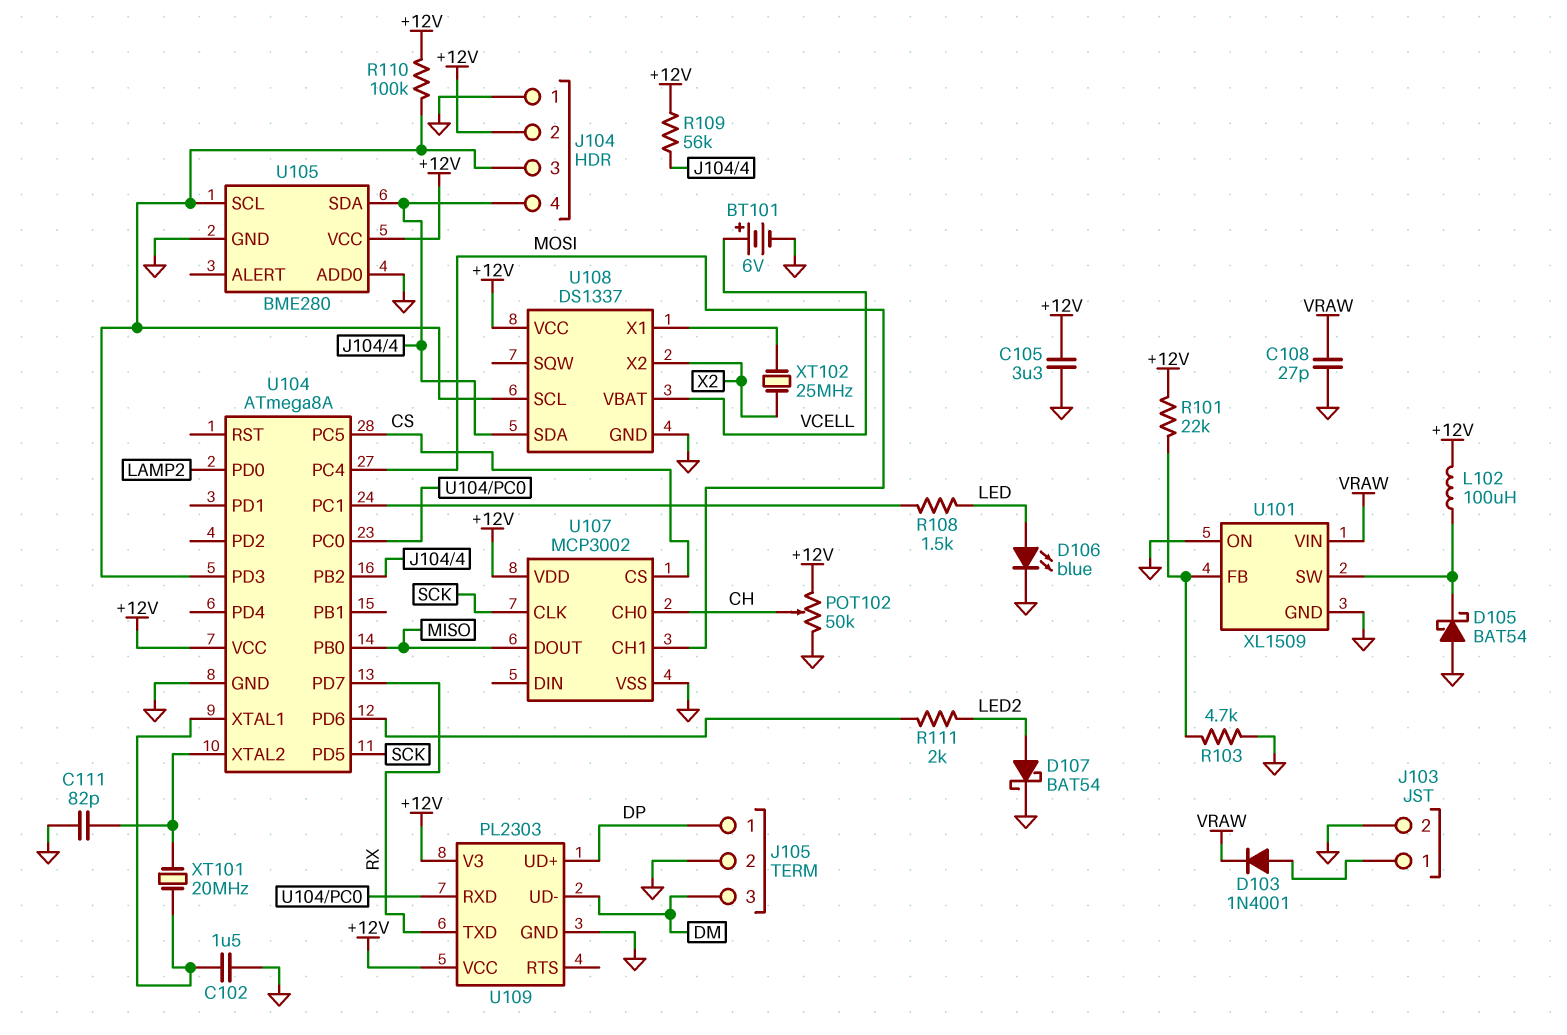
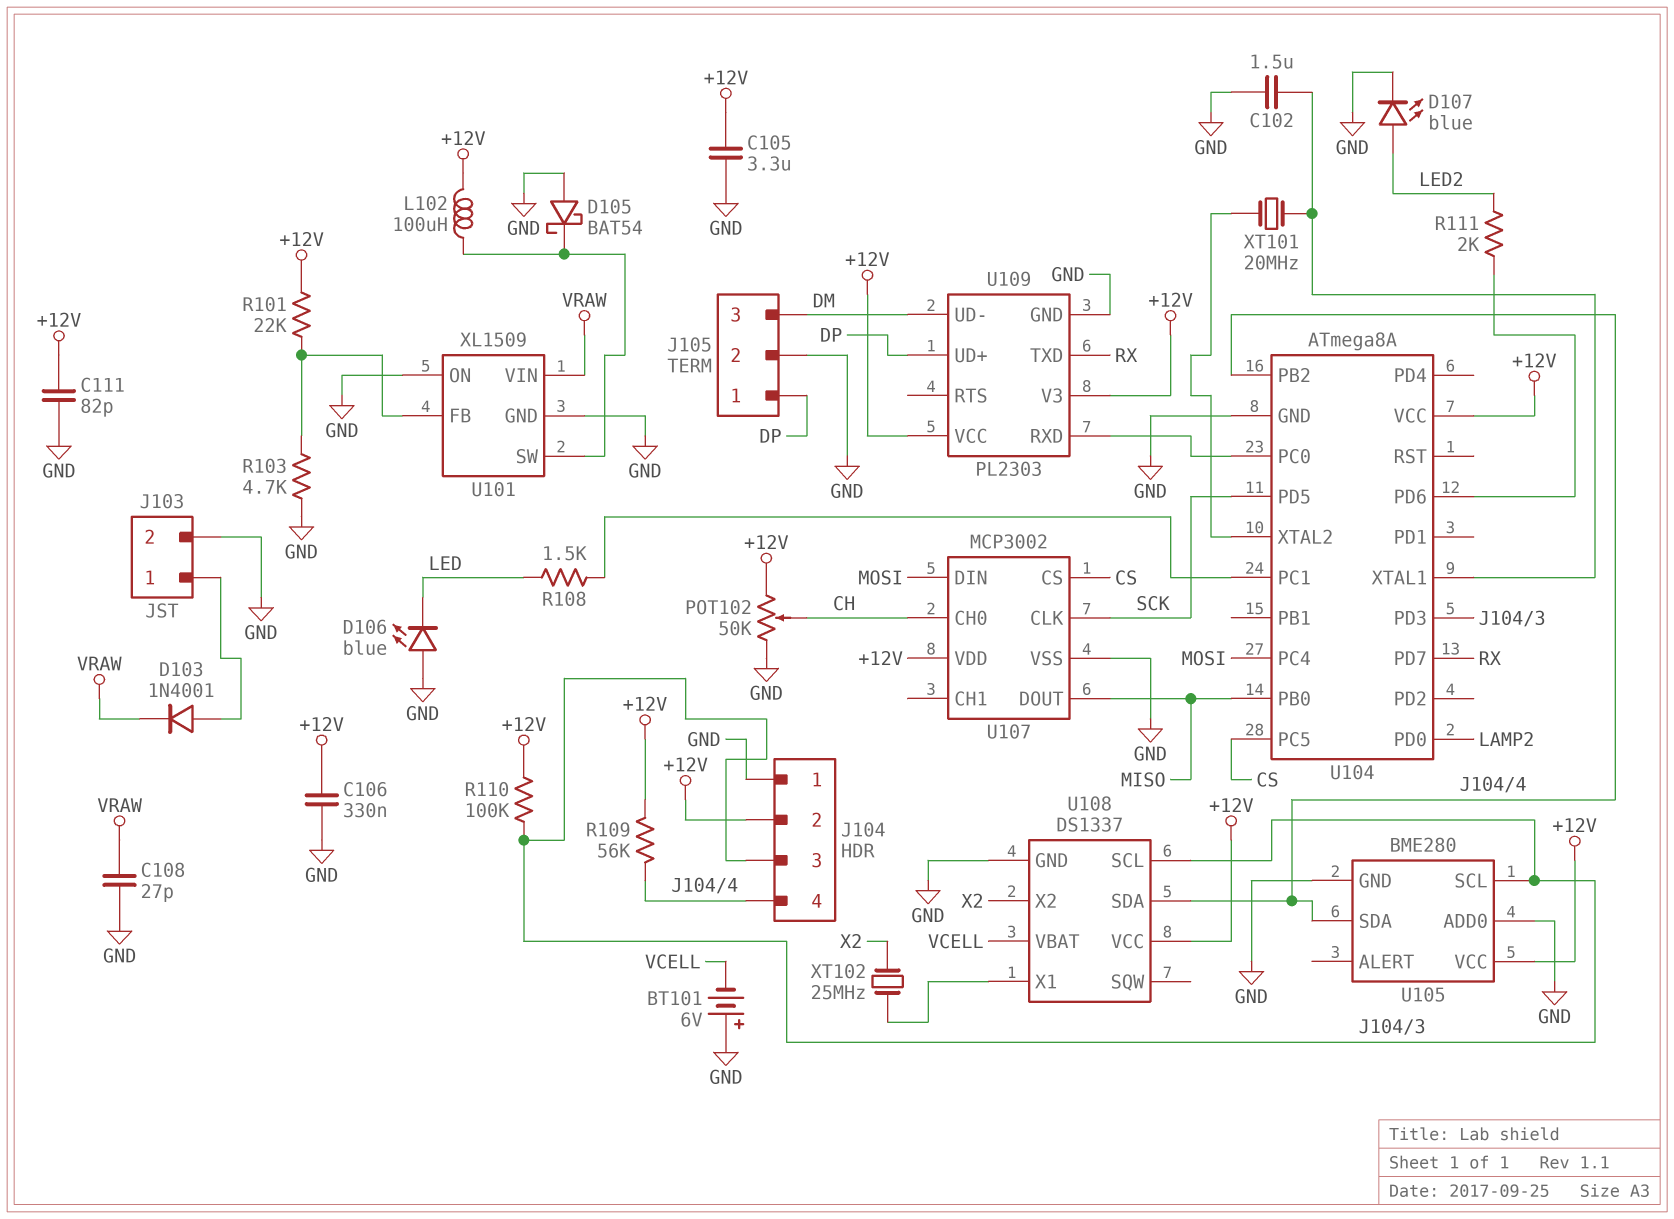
BT101: 6V (plus VCELL, minus GND) -> 6V (plus GND, minus VCELL)
C106: none -> 330nF (+12V, GND)
C111: 82pF (GND, U104/XTAL2) -> 82pF (+12V, GND)
D106: LED blue (A LED, K GND) -> LED blue (A GND, K LED)
D107: schottky BAT54 (A LED2, K GND) -> LED blue (A LED2, K GND)
U107 pin CH1: MOSI -> none
U107 pin DIN: none -> MOSI

